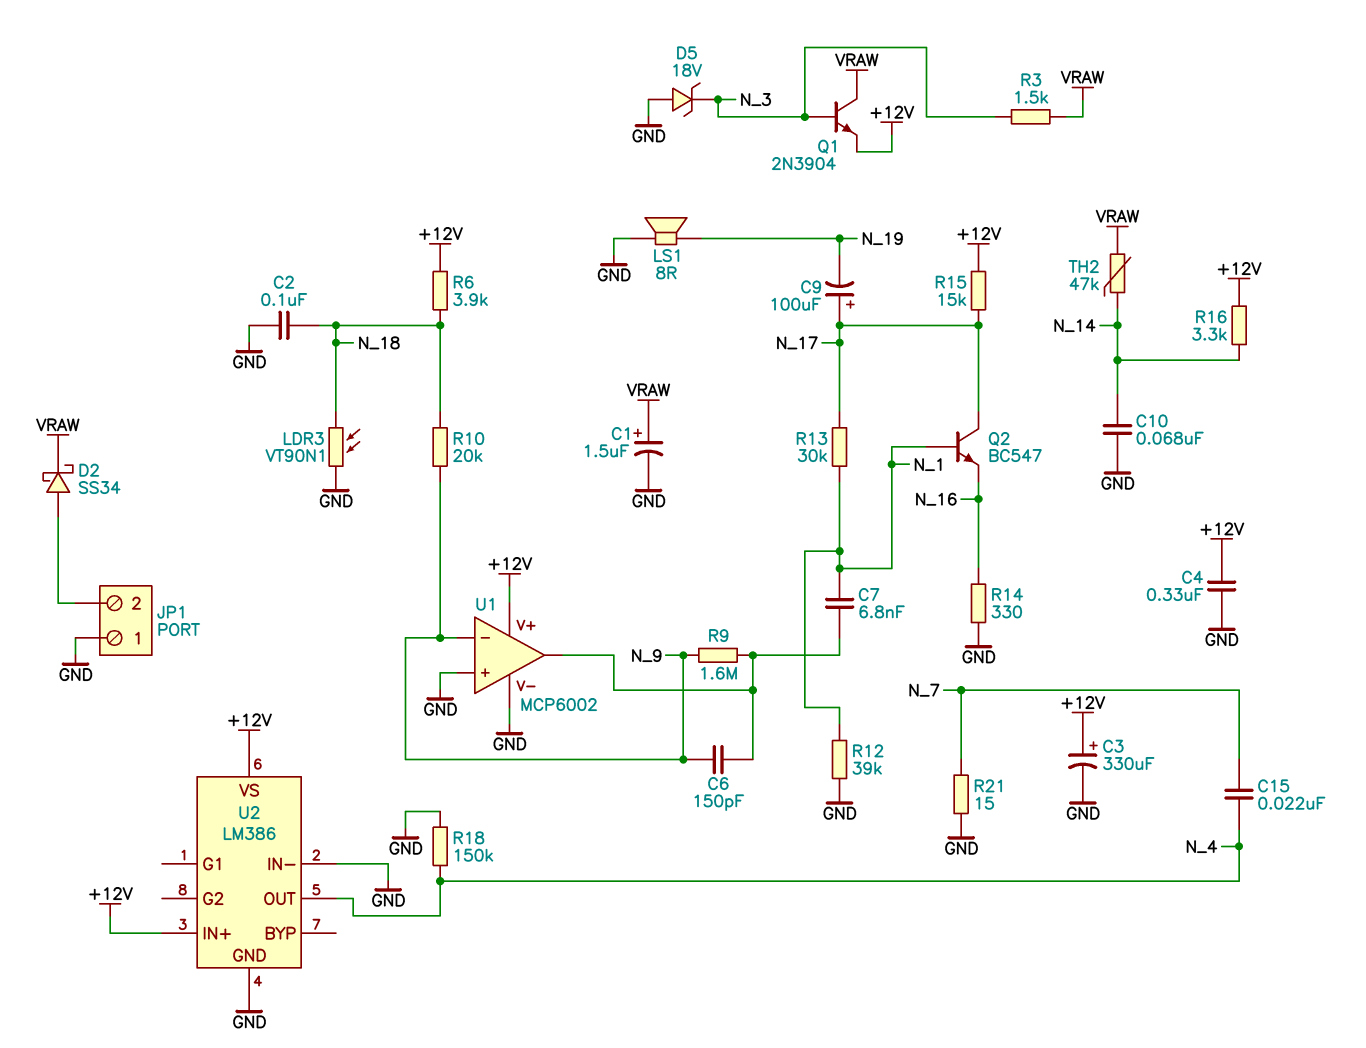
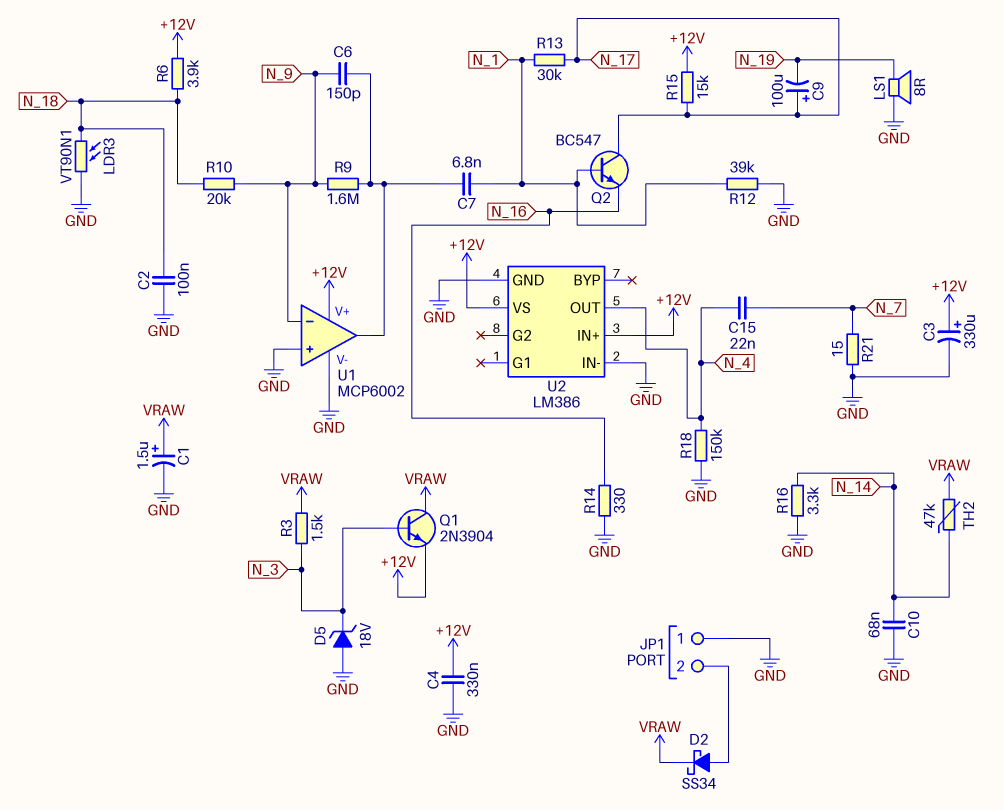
R16: 3.3k (+12V, N_14) -> 3.3k (GND, N_14)

